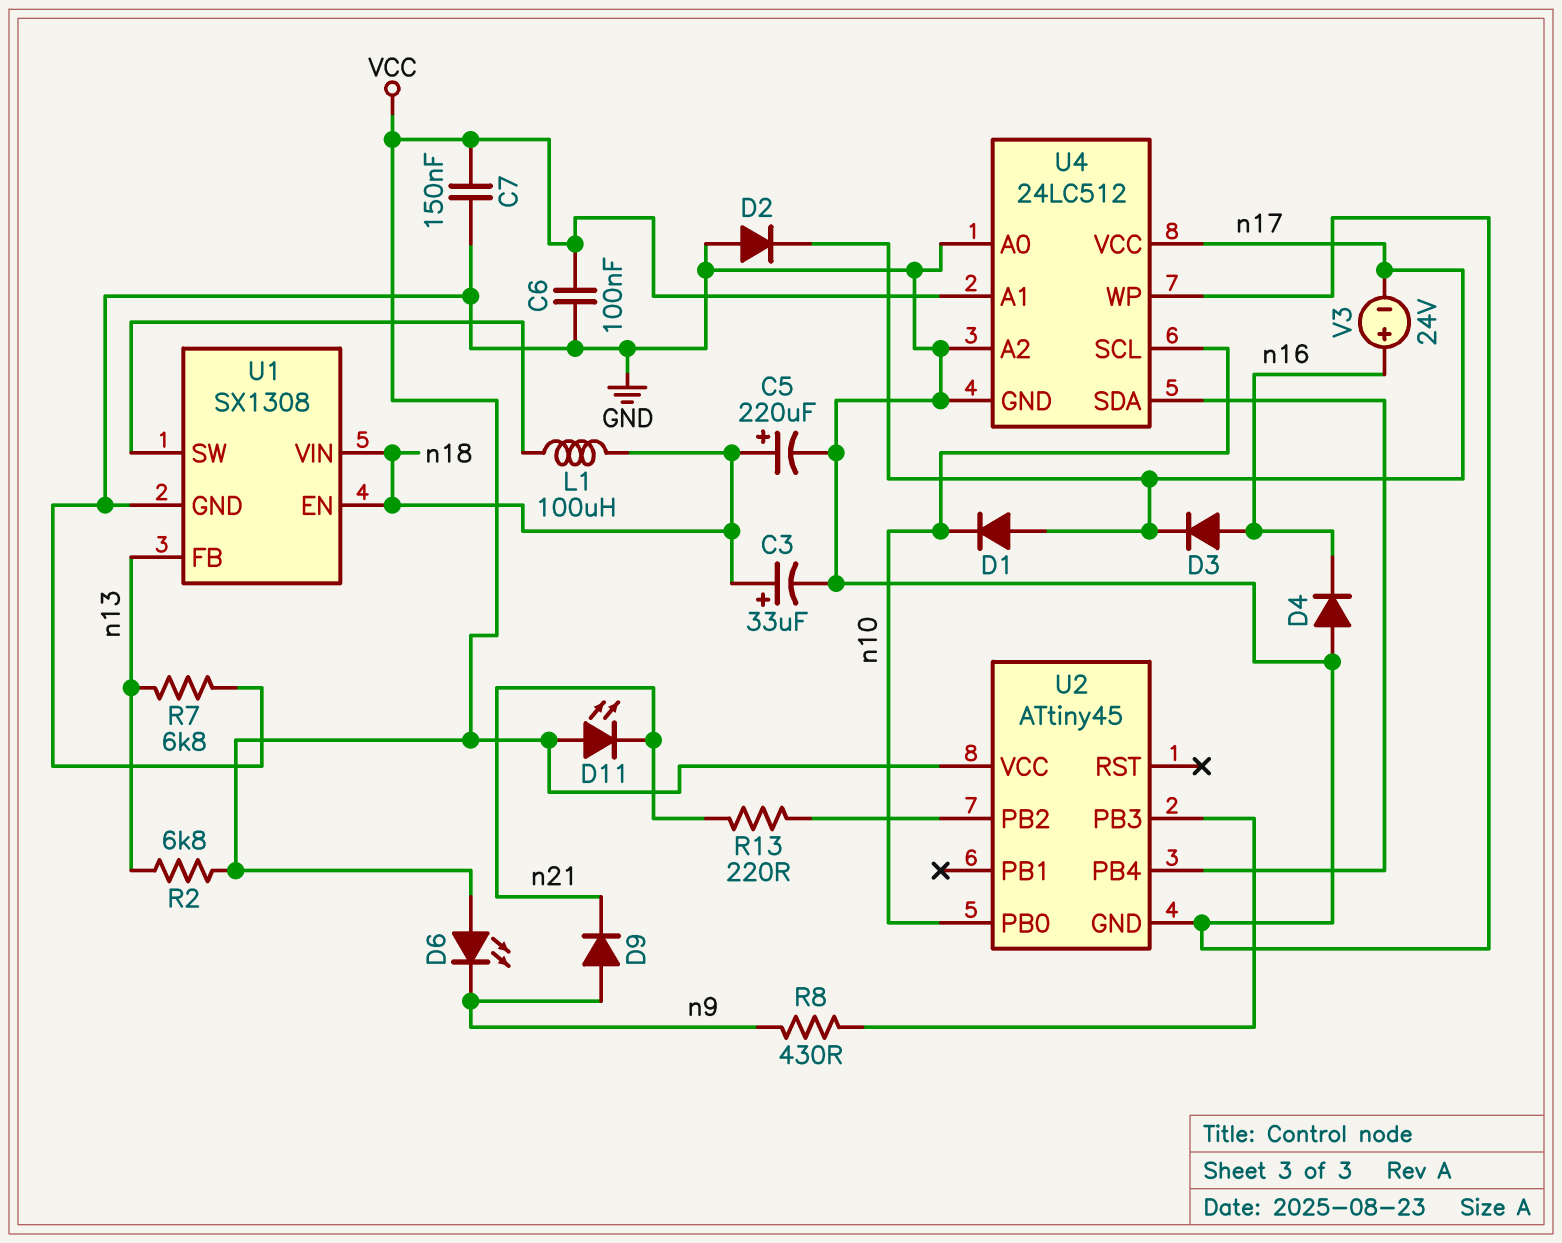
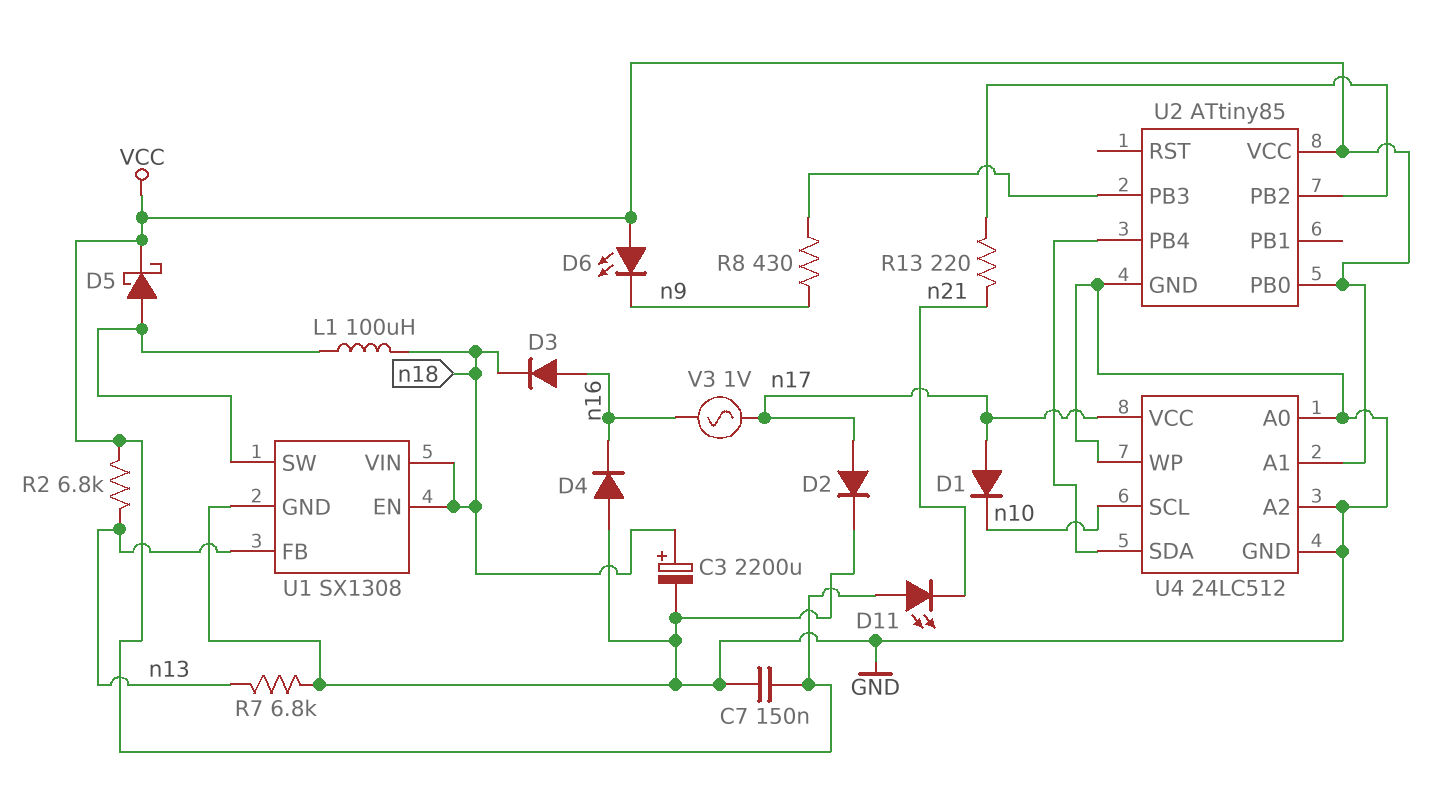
C3: 33uF (plus n18, minus GND) -> 2200uF (plus n18, minus GND)
C5: 220uF (plus n18, minus GND) -> none
C6: 100nF (GND, VCC) -> none
D2: diode (A GND, K n17) -> diode (A n17, K GND)
D3: diode (A n16, K n17) -> diode (A n16, K n18)
D5: none -> schottky (A U1/SW, K VCC)
D9: diode (A n9, K n21) -> none
U2: ATtiny45 -> ATtiny85
U2 pin PB0: n10 -> VCC
V3: 24V (plus n16, minus n17) -> AC 1V (n16, n17)

